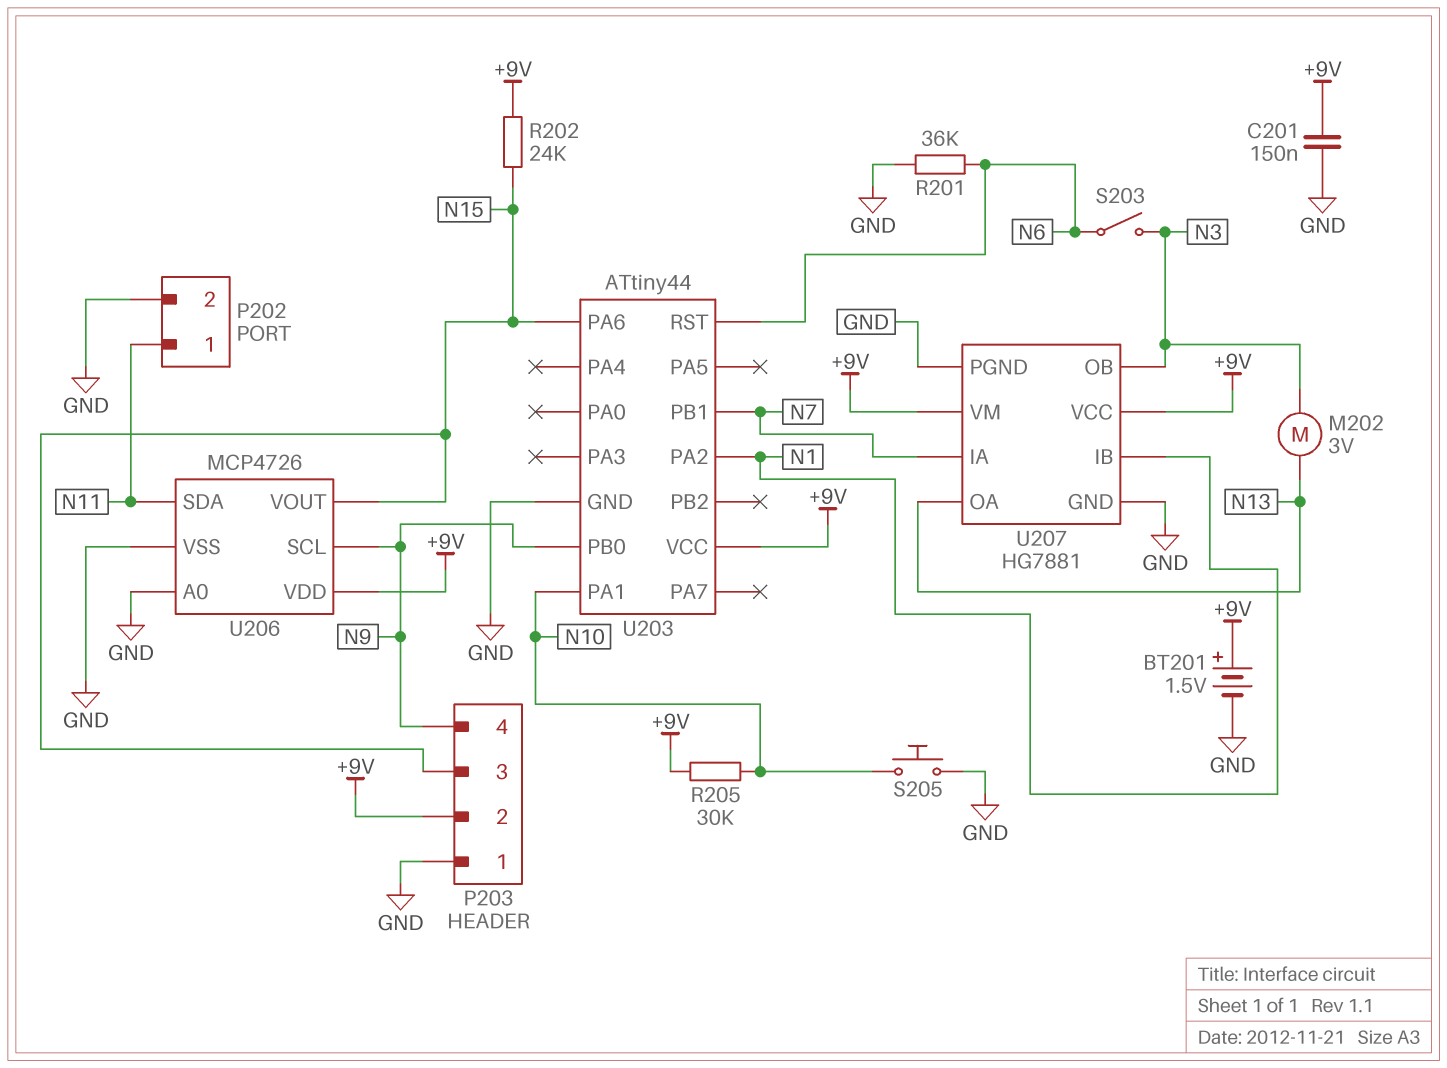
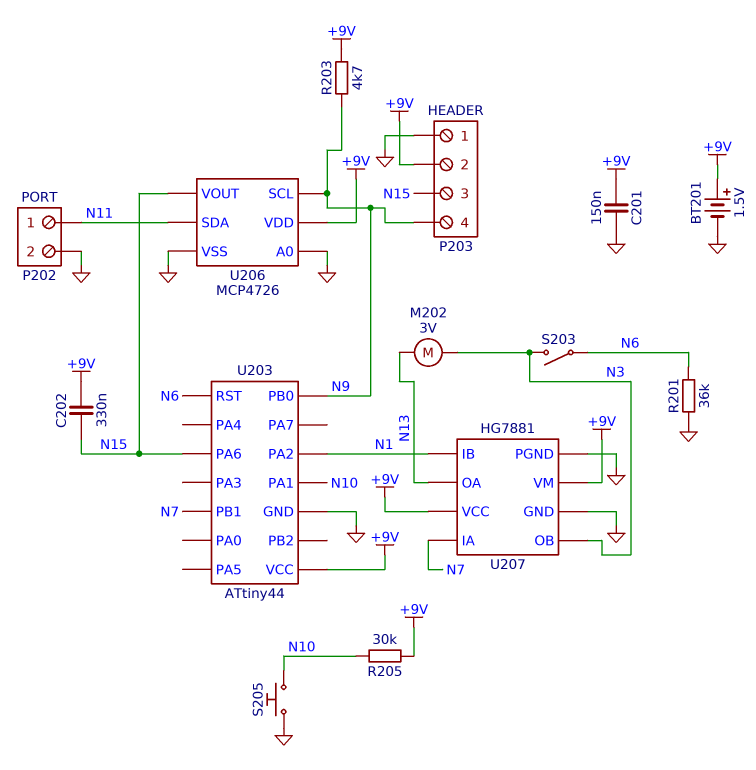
C202: none -> 330nF (+9V, N15)
R202: 24k (+9V, N15) -> none
R203: none -> 4.7k (+9V, N9)

